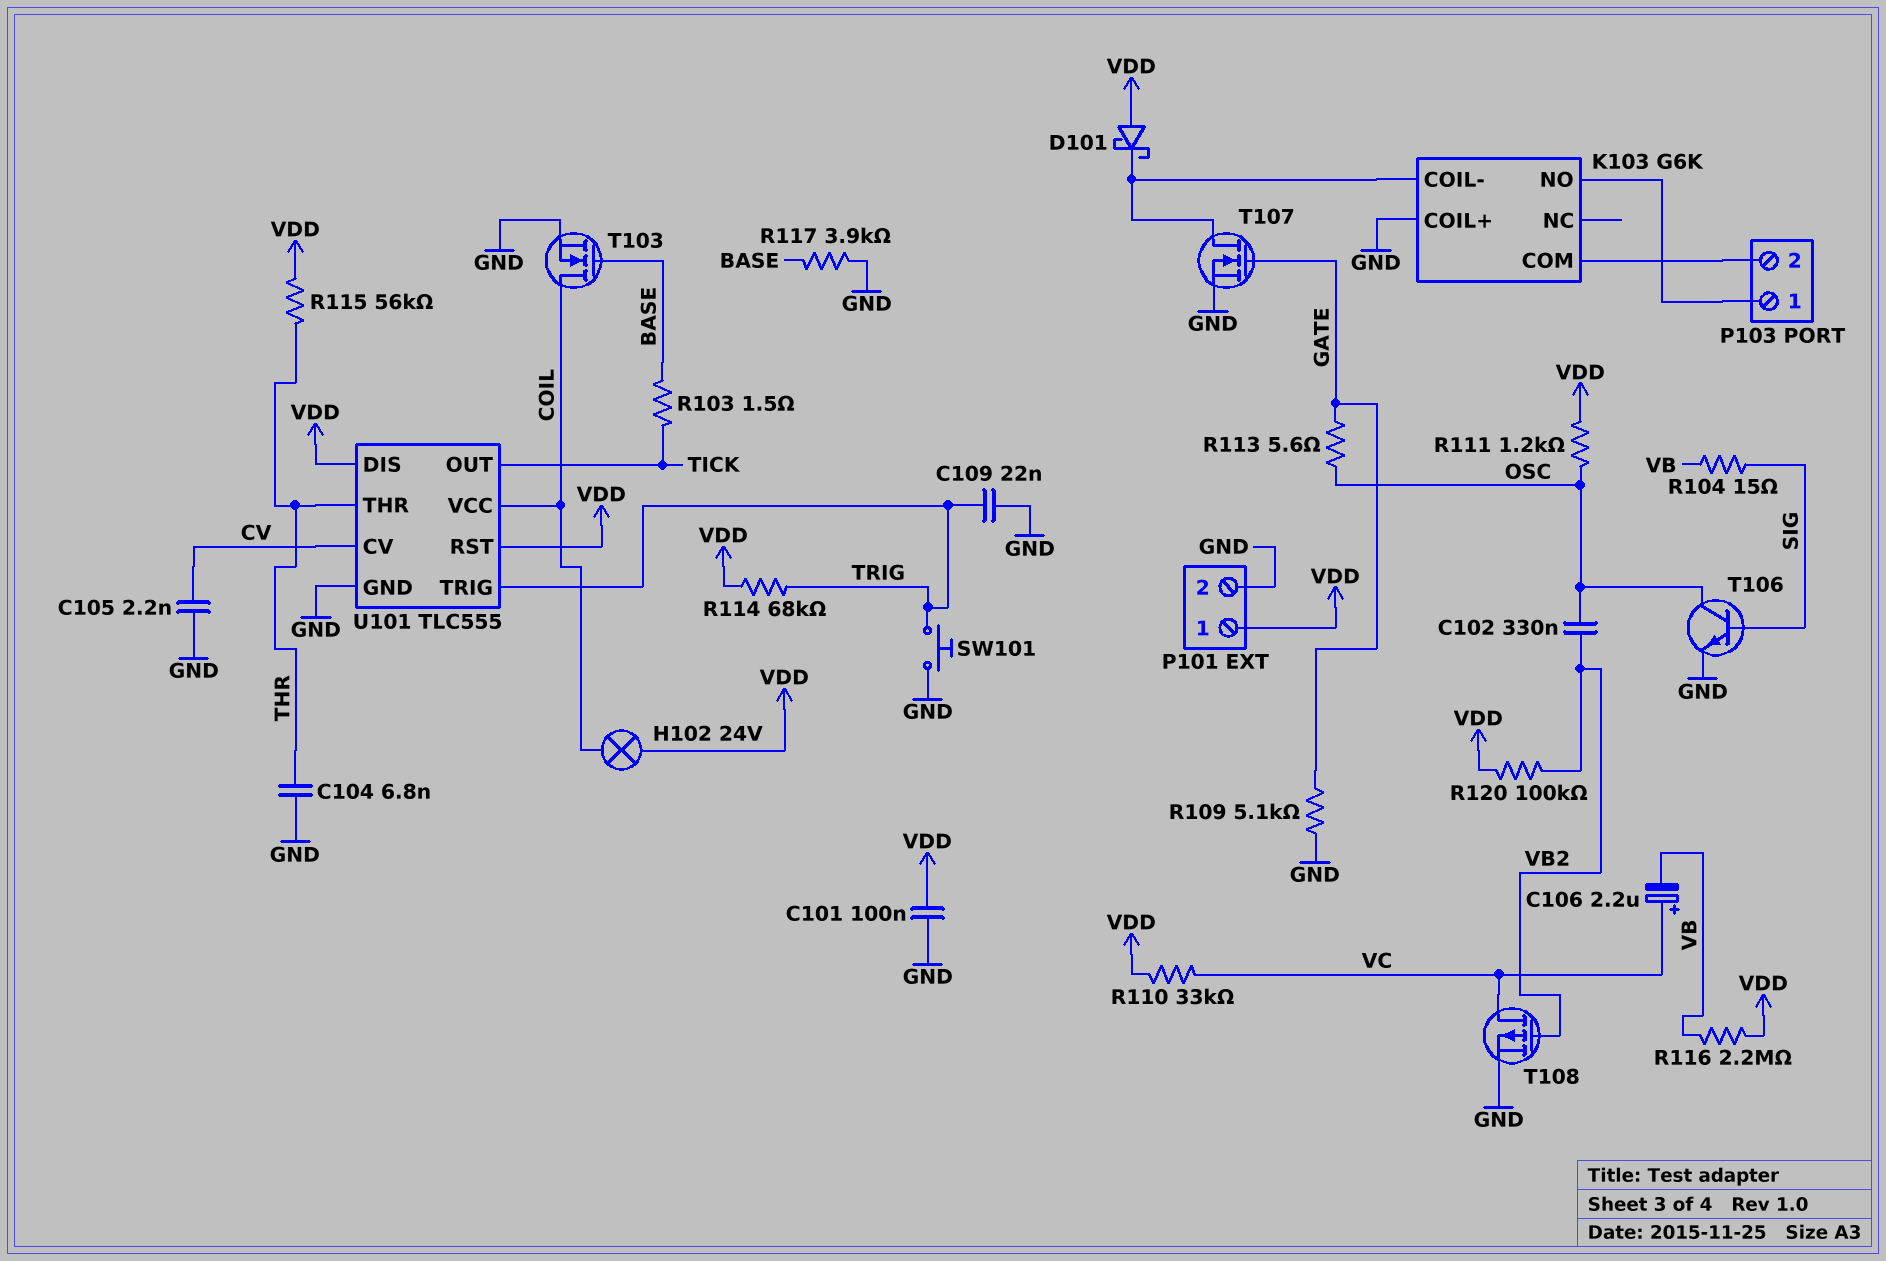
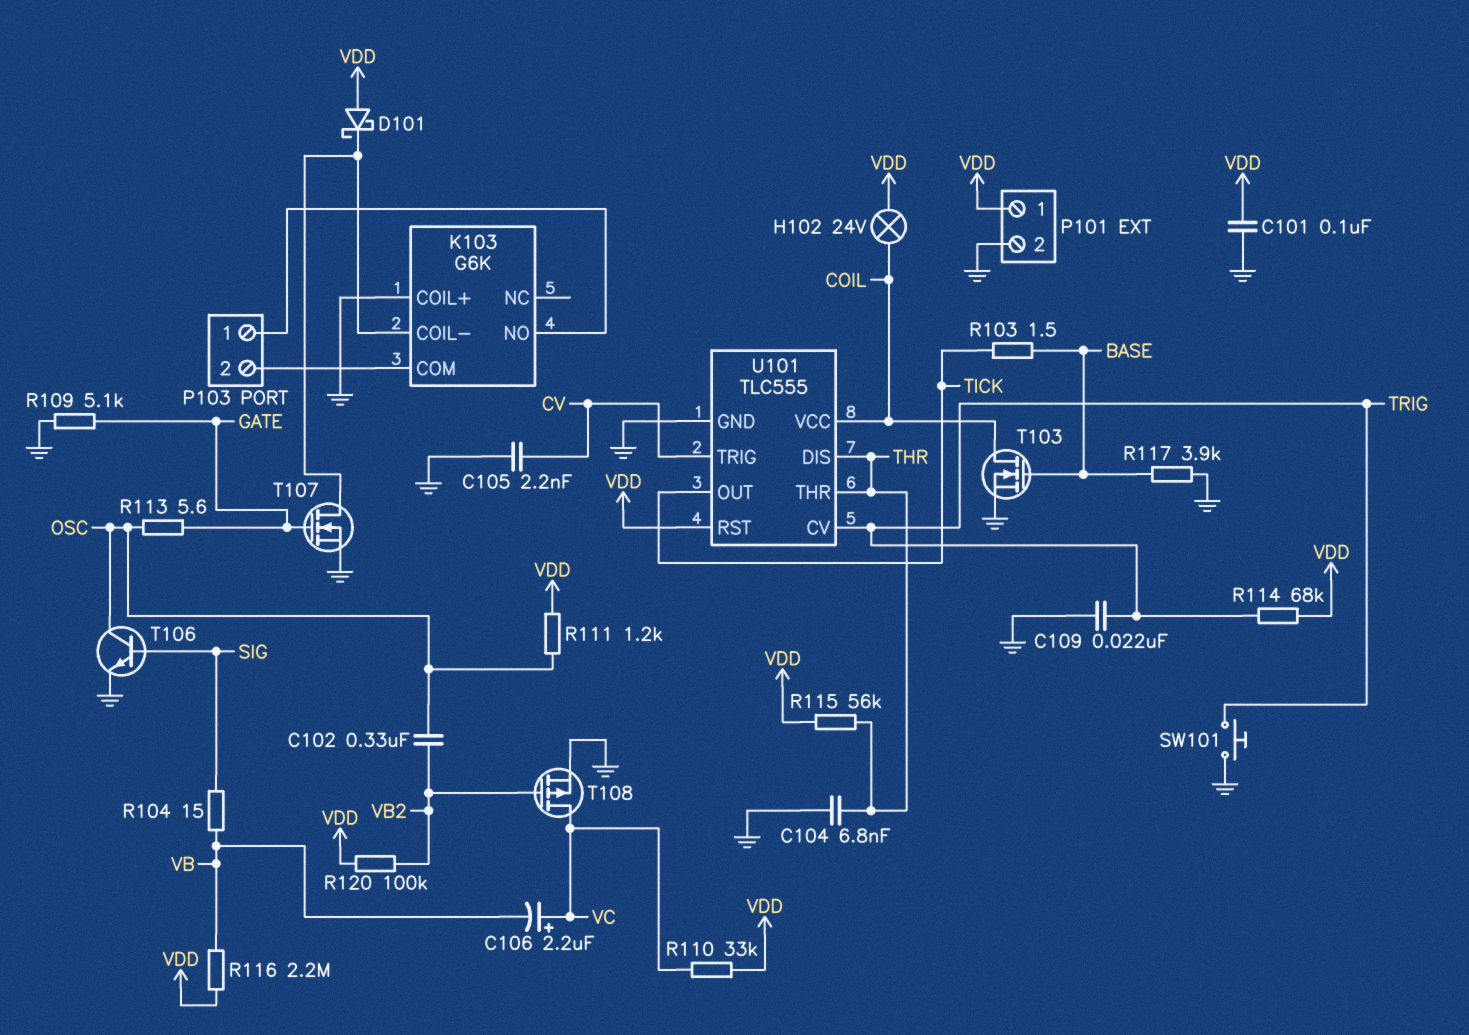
U101 pin CV: CV -> TRIG
U101 pin DIS: VDD -> THR
U101 pin TRIG: TRIG -> CV

